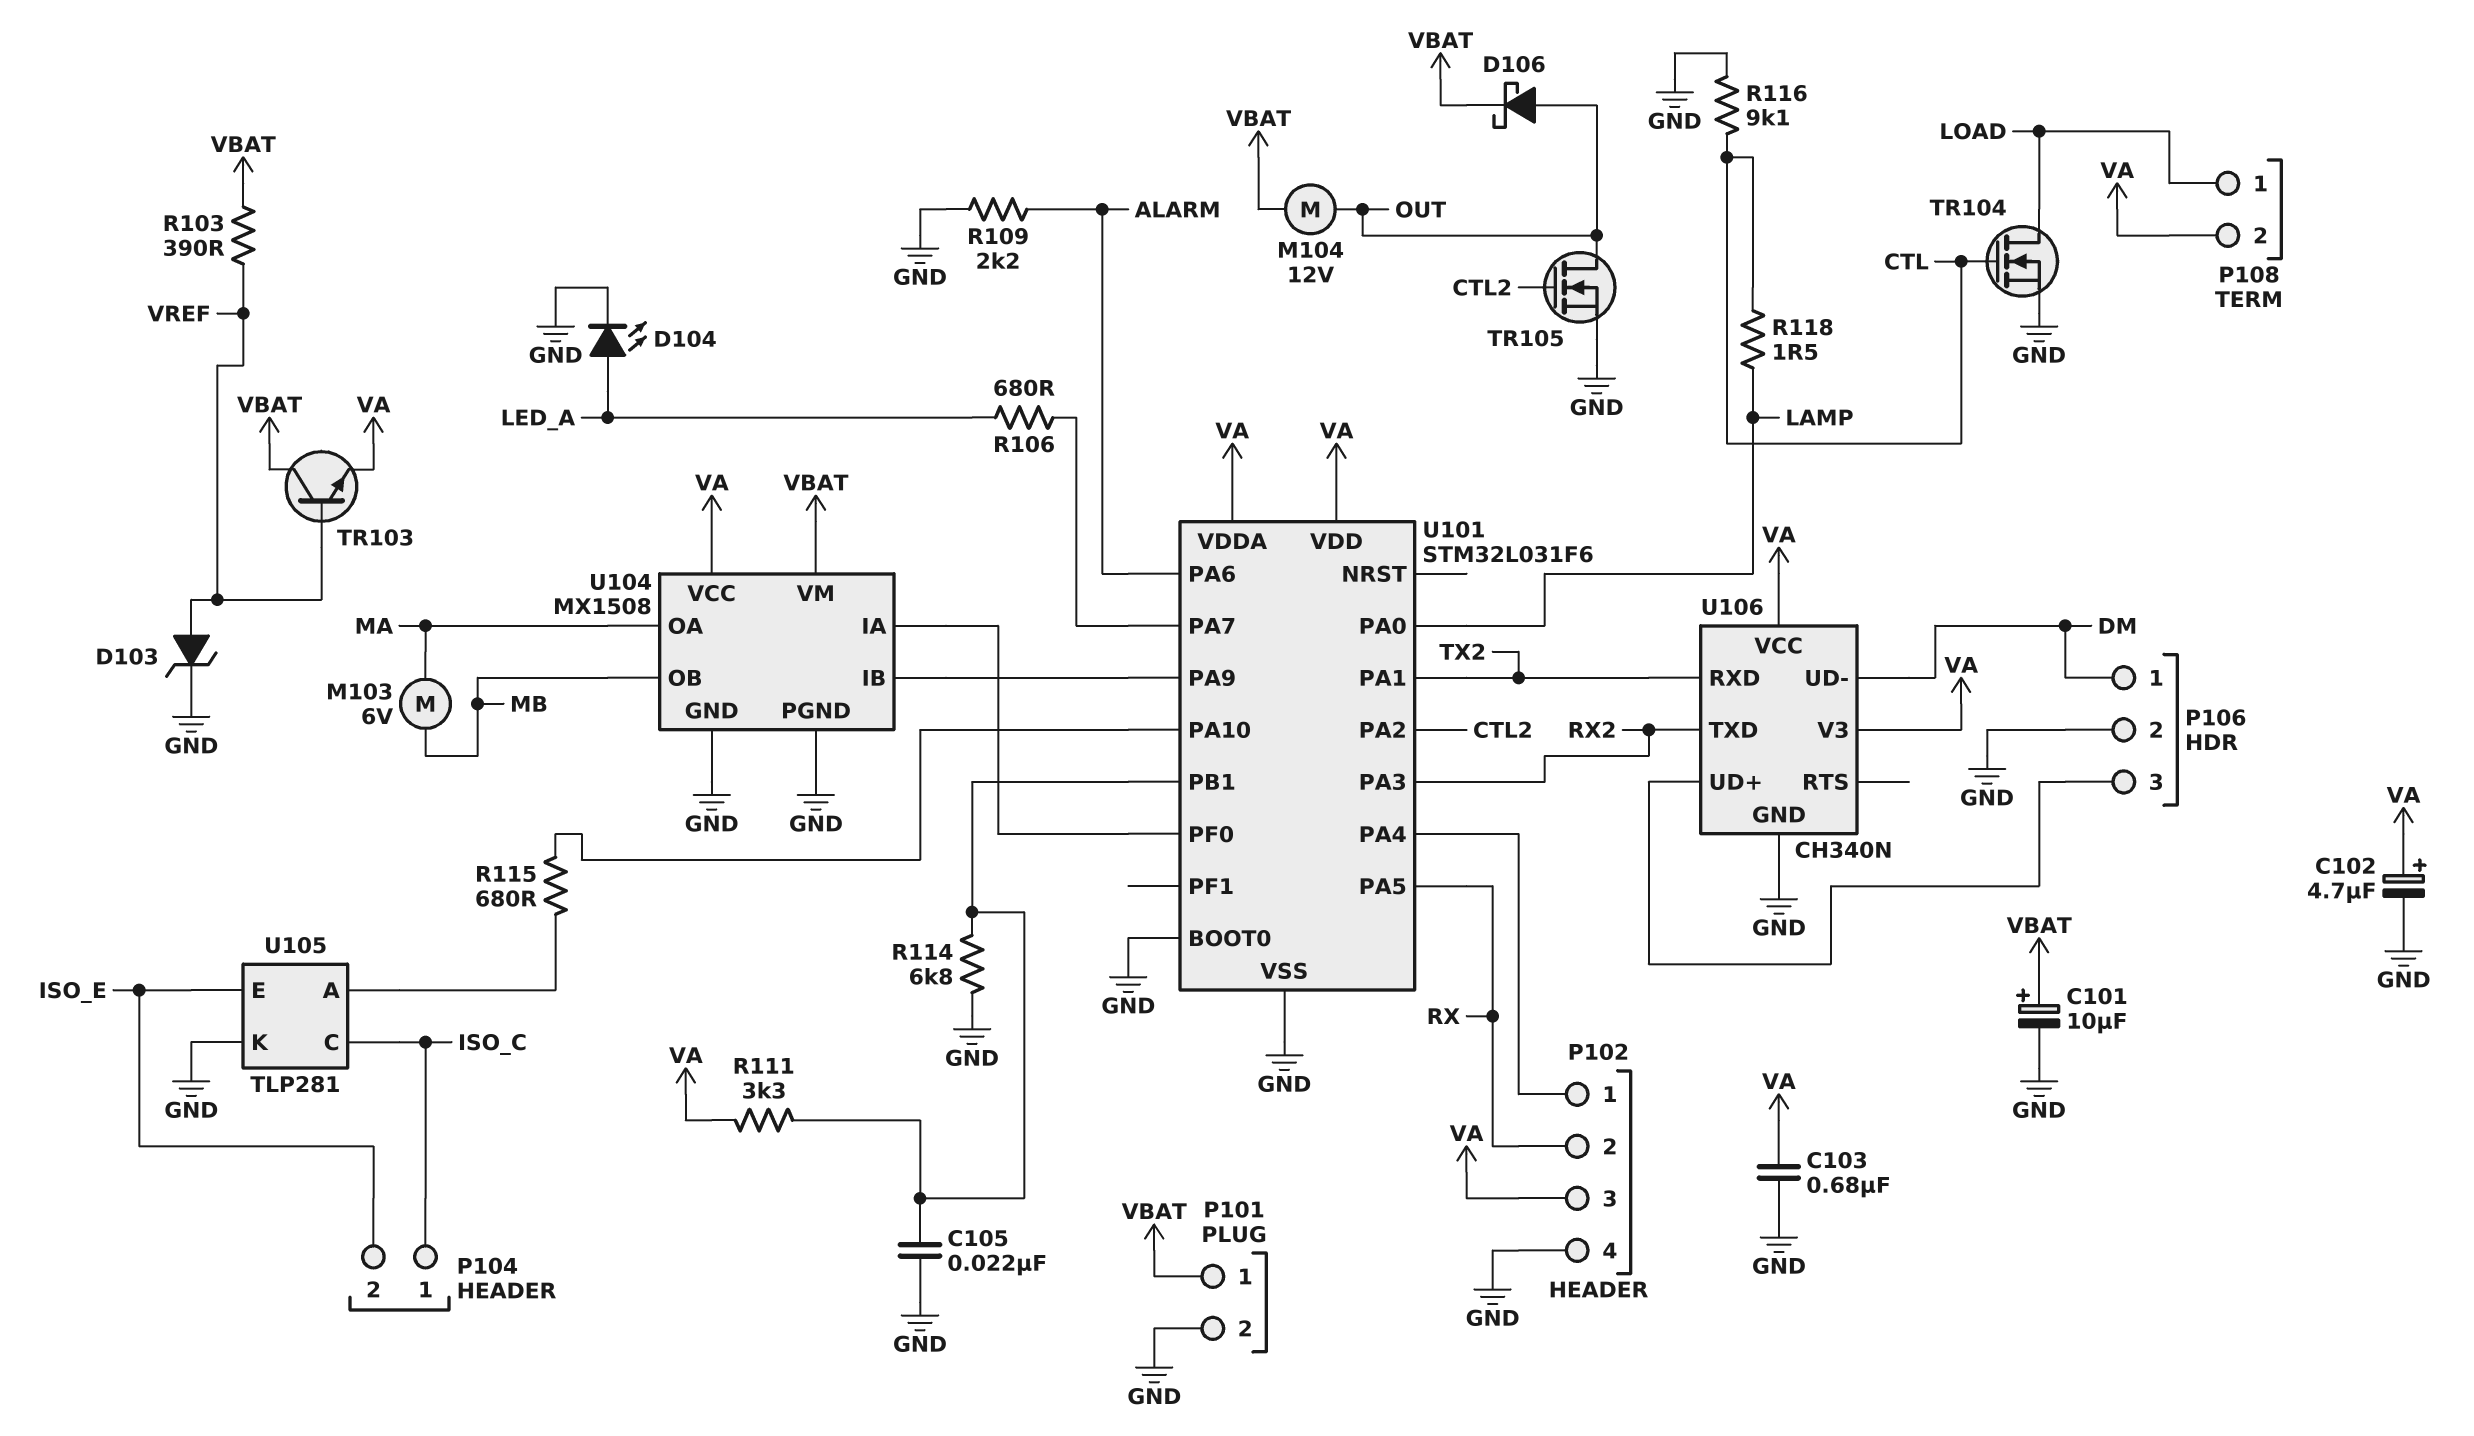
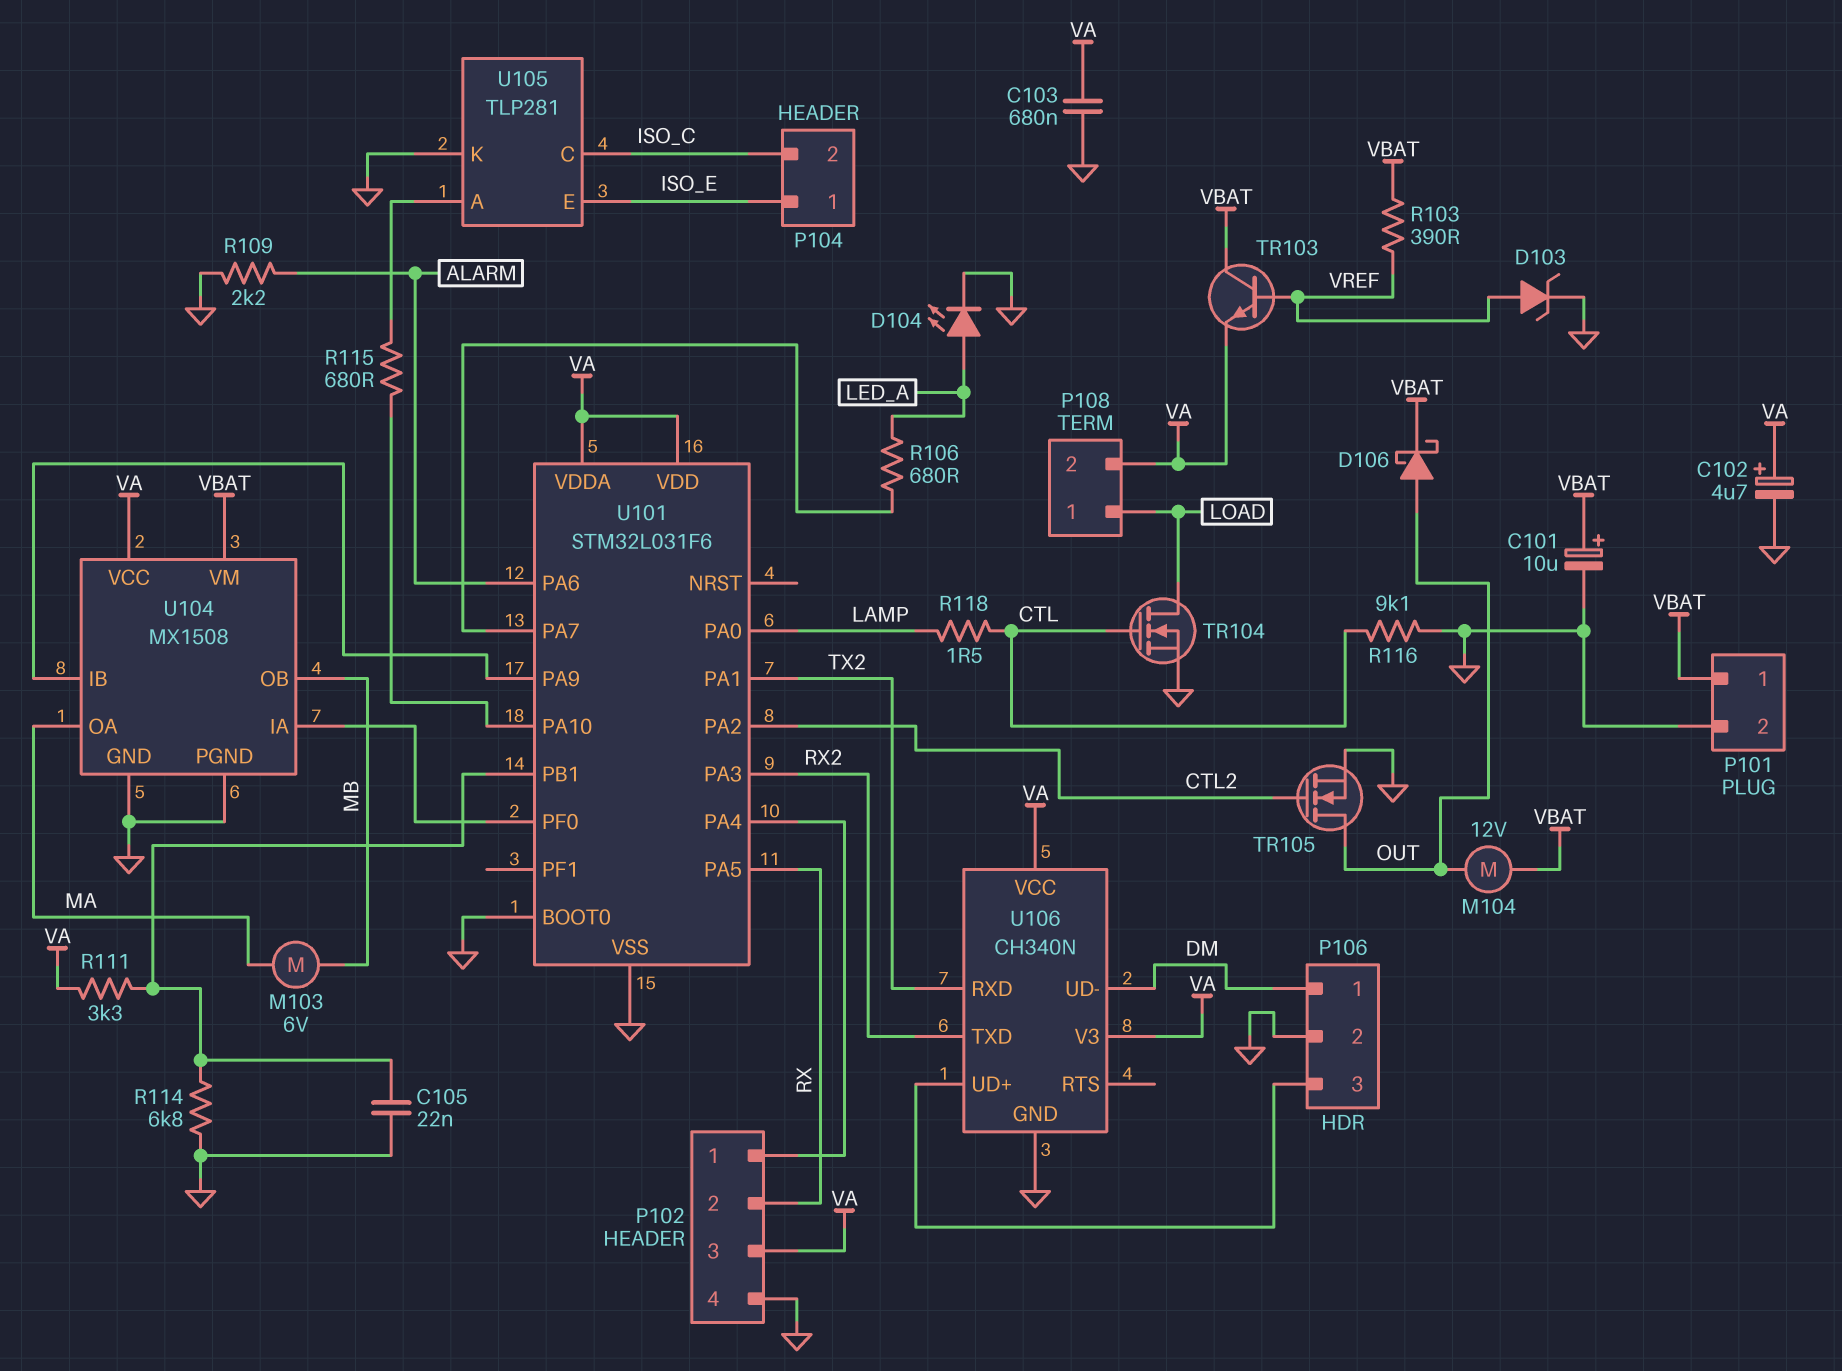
P104 pin 1: ISO_C -> ISO_E
P104 pin 2: ISO_E -> ISO_C

